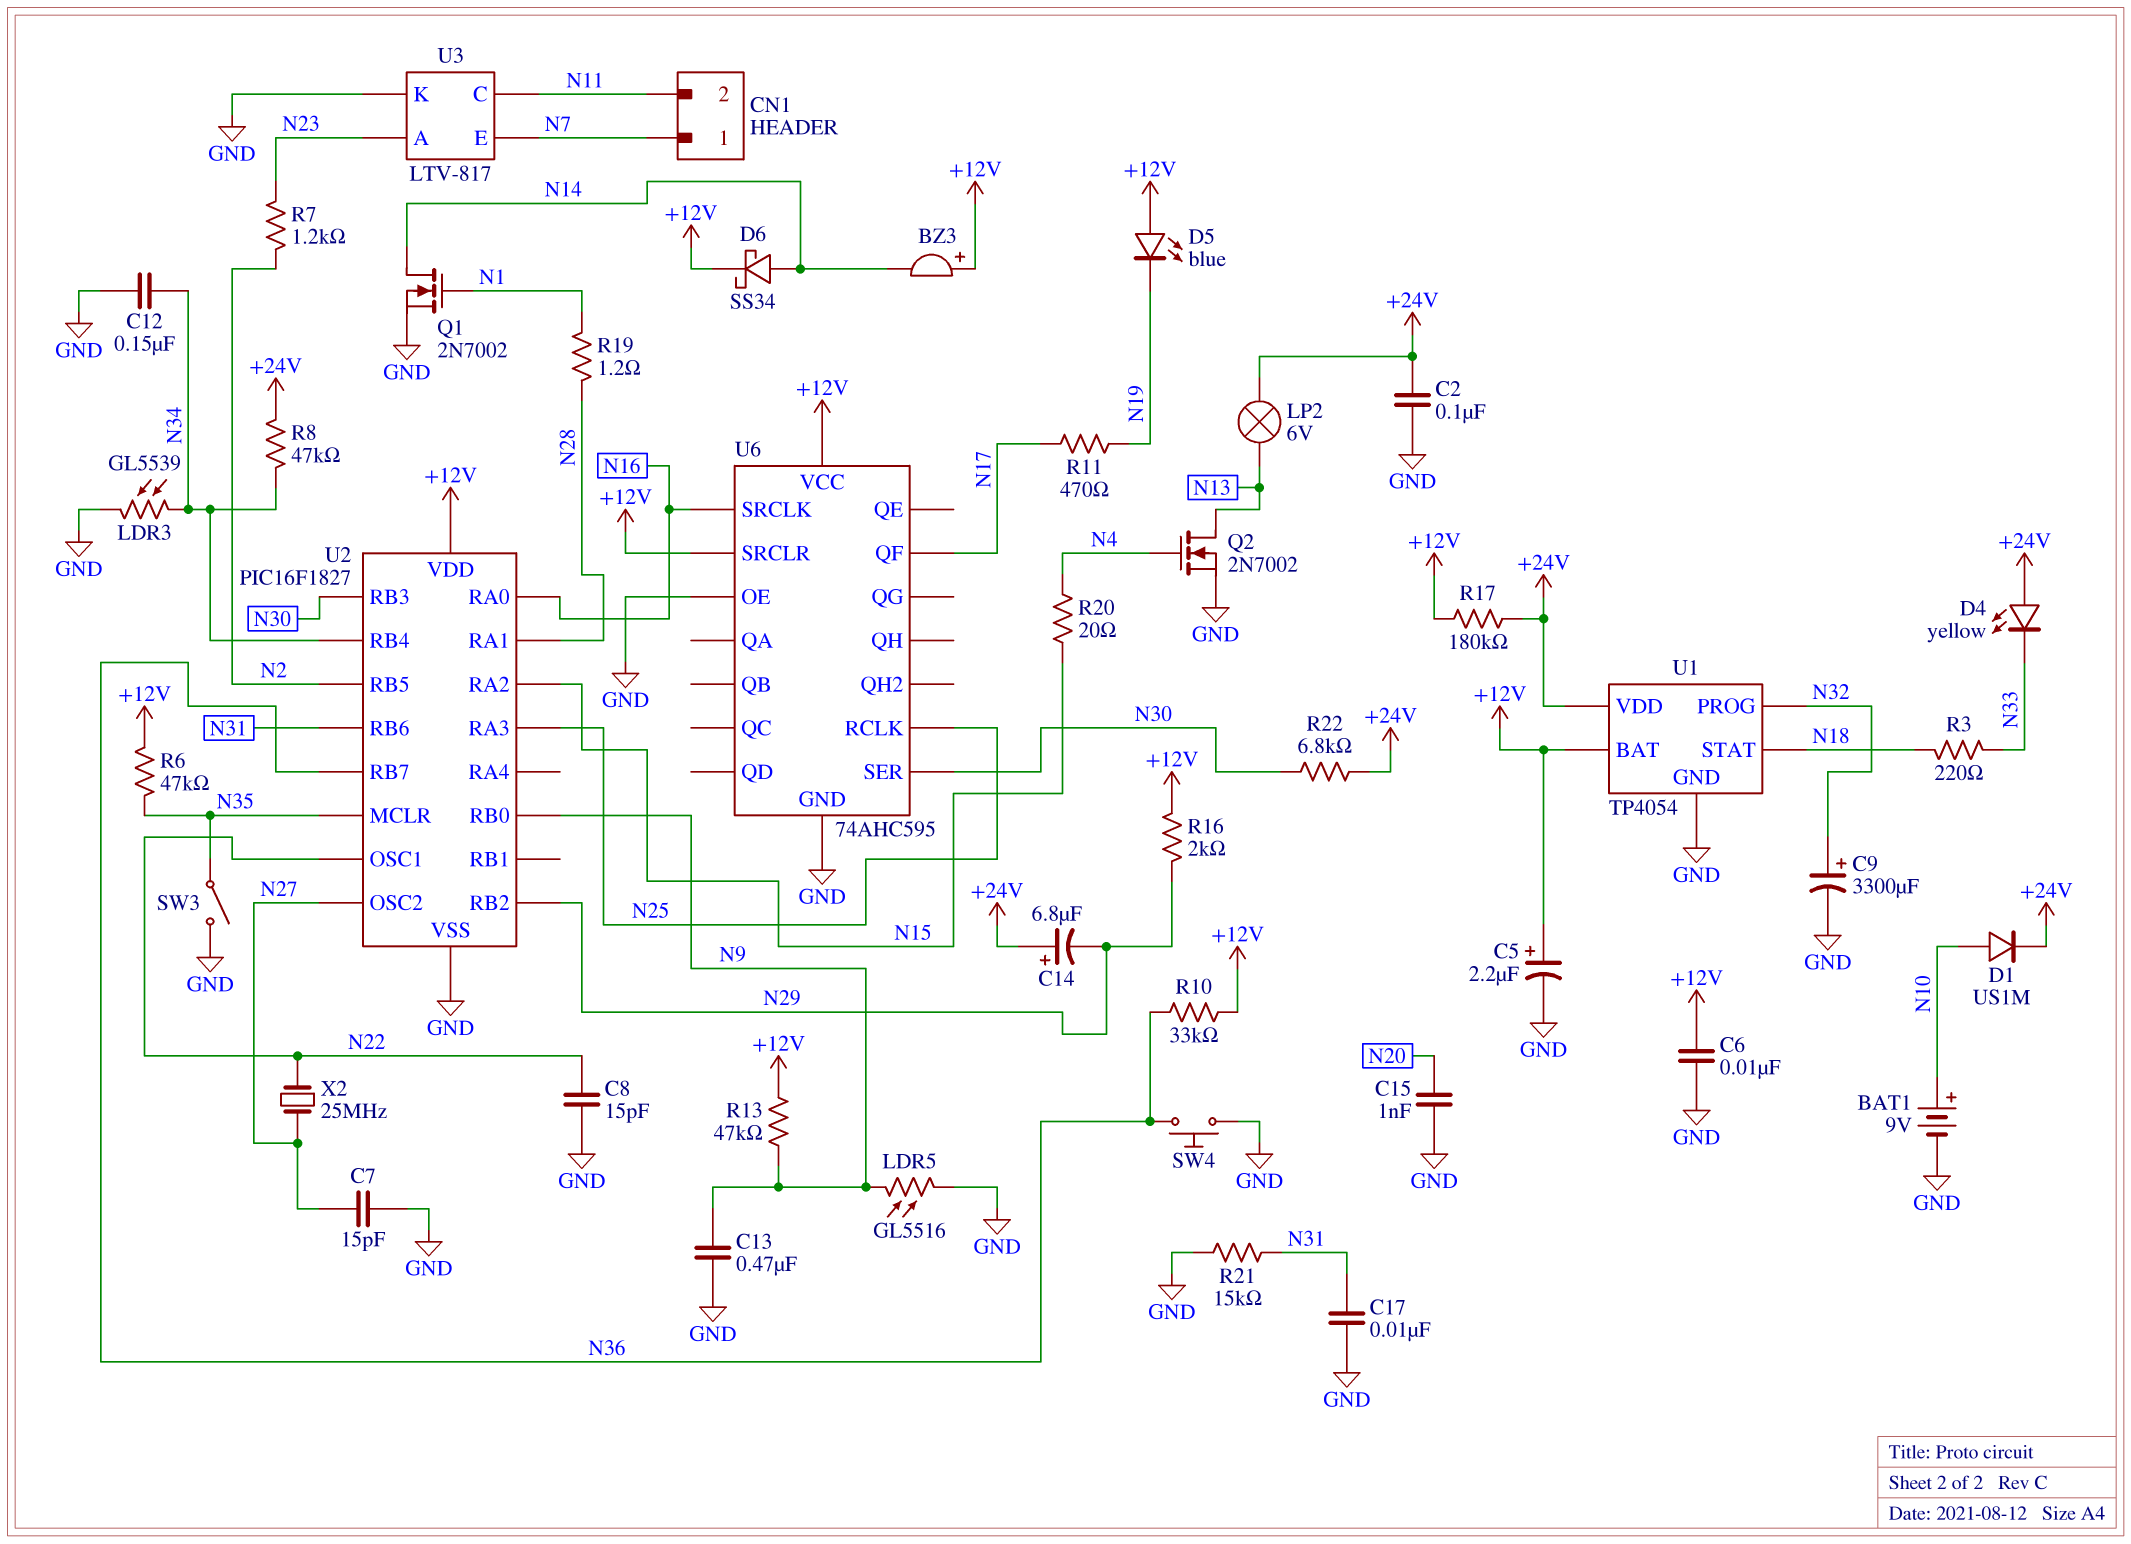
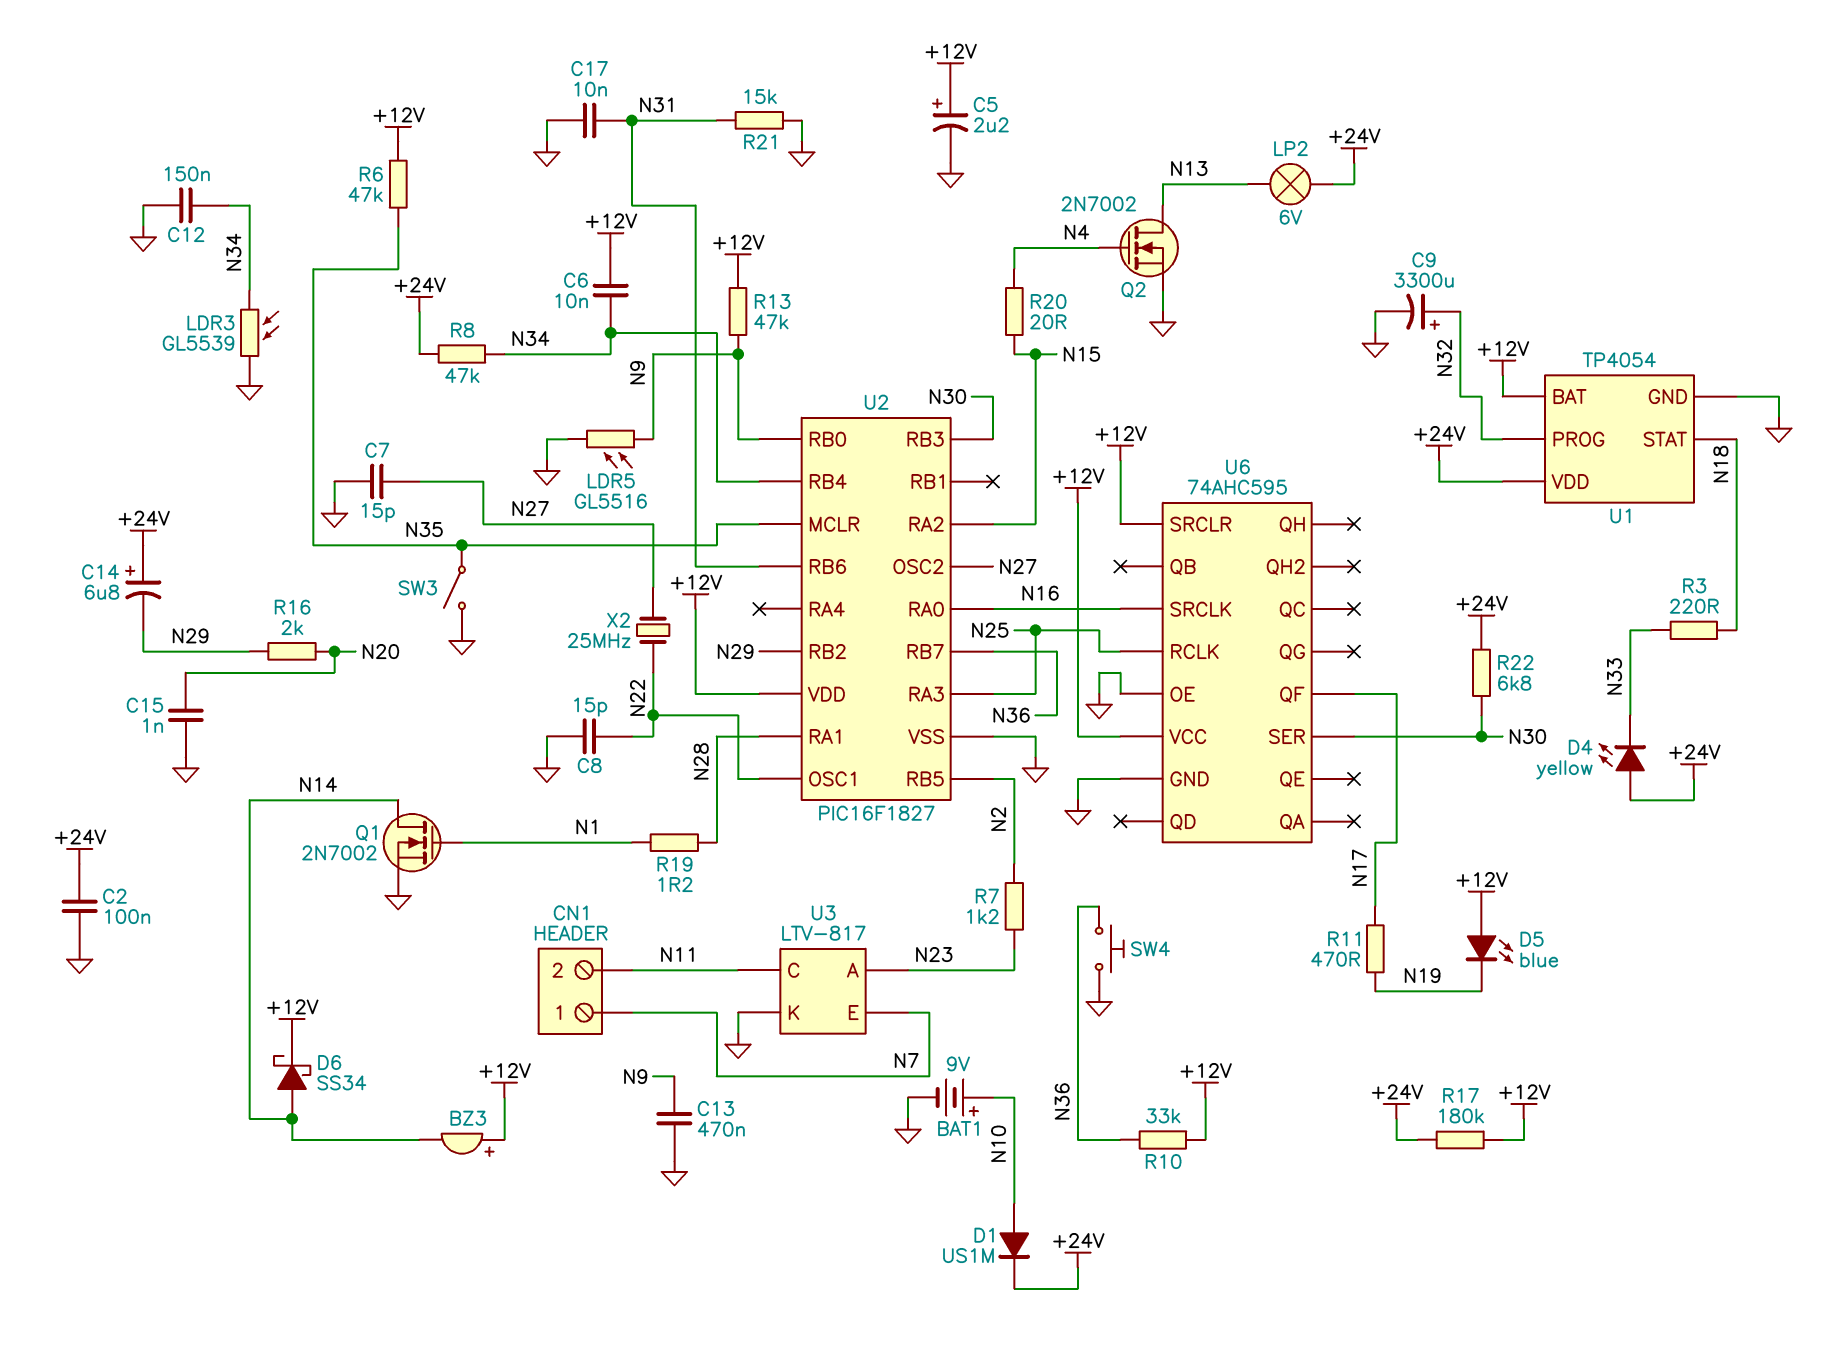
C6: 10nF (+12V, GND) -> 10nF (+12V, N34)
R16: 2k (+12V, N29) -> 2k (N20, N29)

